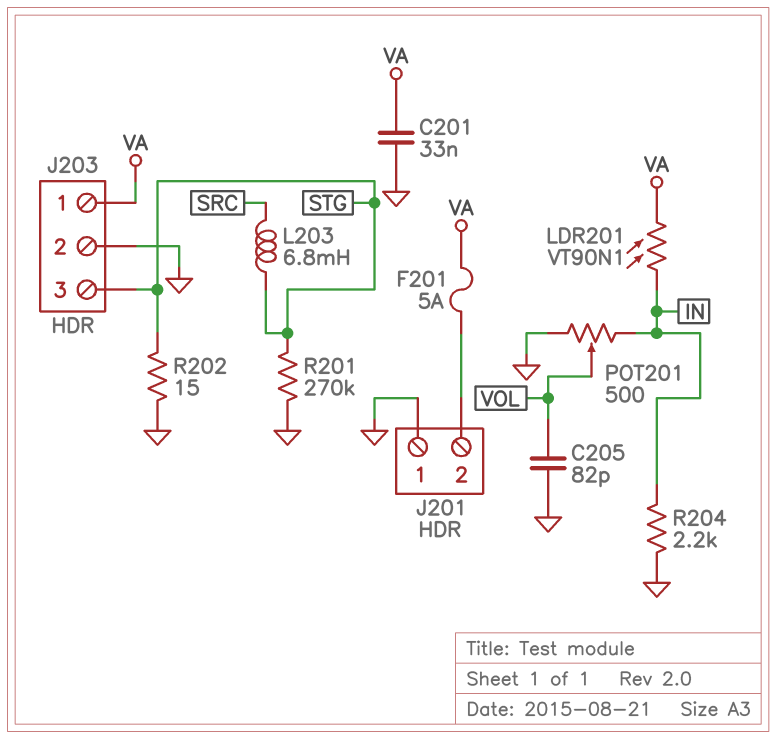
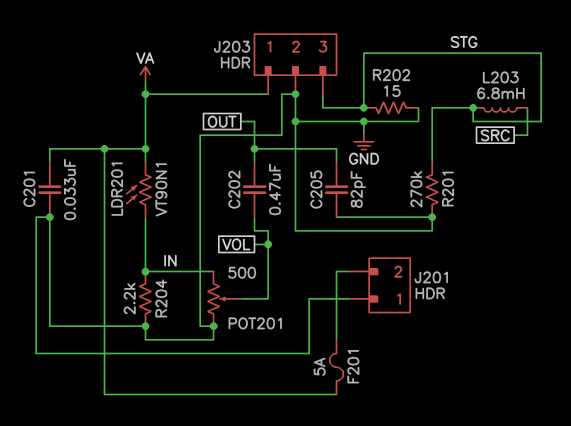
C202: none -> 470nF (OUT, VOL)
C205: 82pF (GND, VOL) -> 82pF (GND, OUT)

